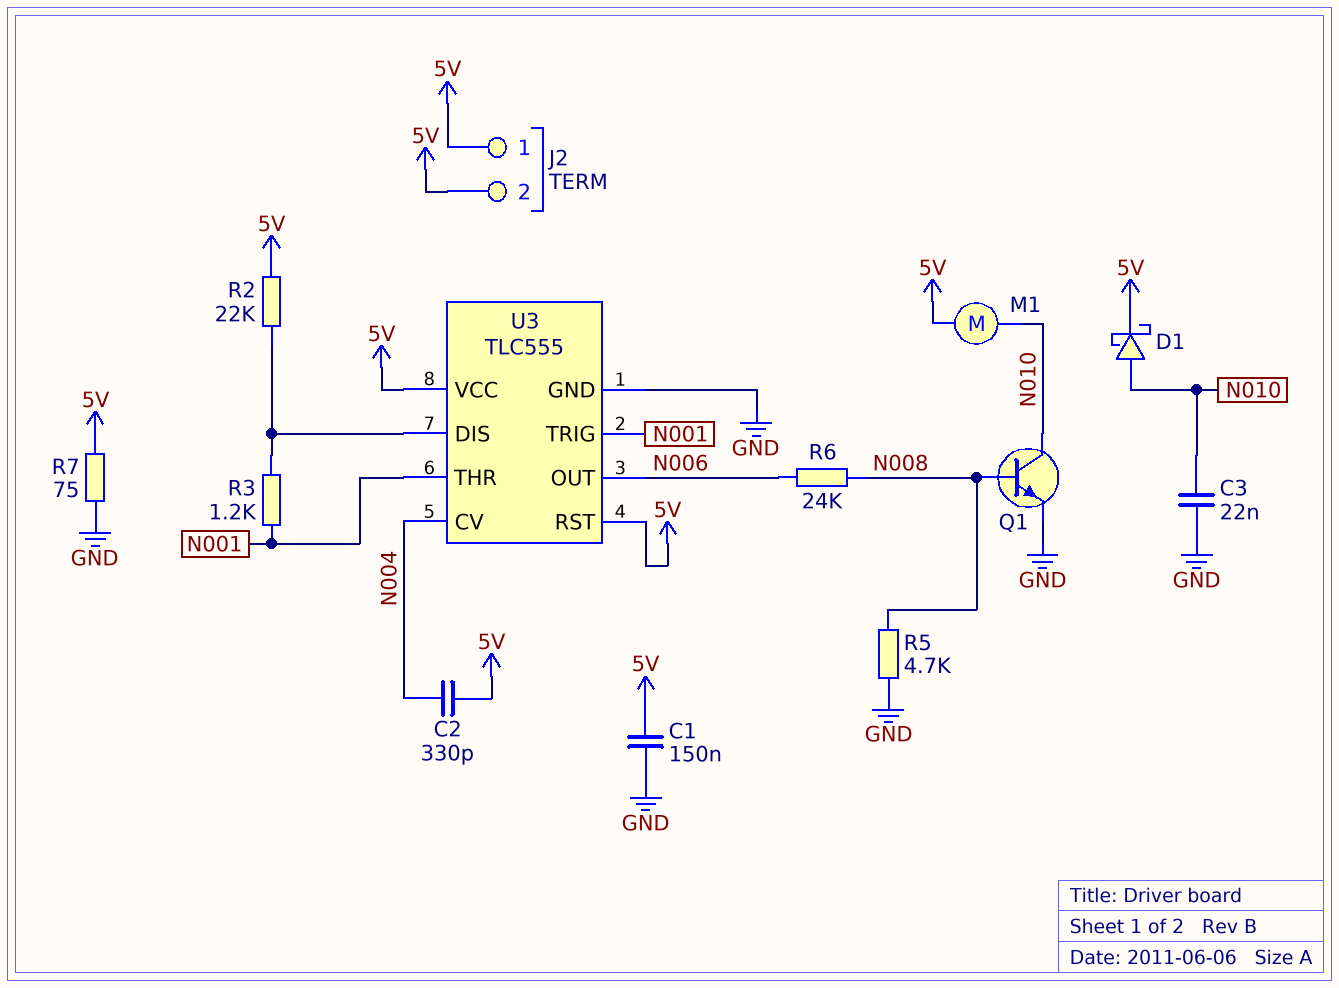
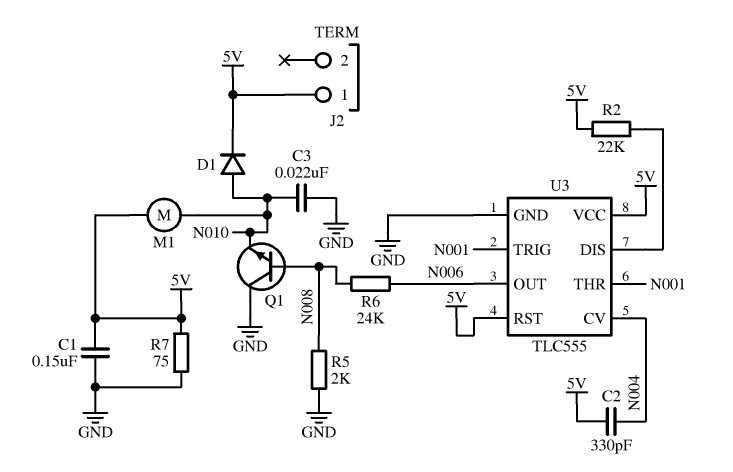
D1: schottky (A N010, K 5V) -> diode (A N010, K 5V)
J2 pin 2: 5V -> none
Q1: NPN (B N008, C N010, E GND) -> NPN (B N008, C GND, E N010)
R3: 1.2k (N001, U3/DIS) -> none
R5: 4.7k (GND, N008) -> 2k (GND, N008)

